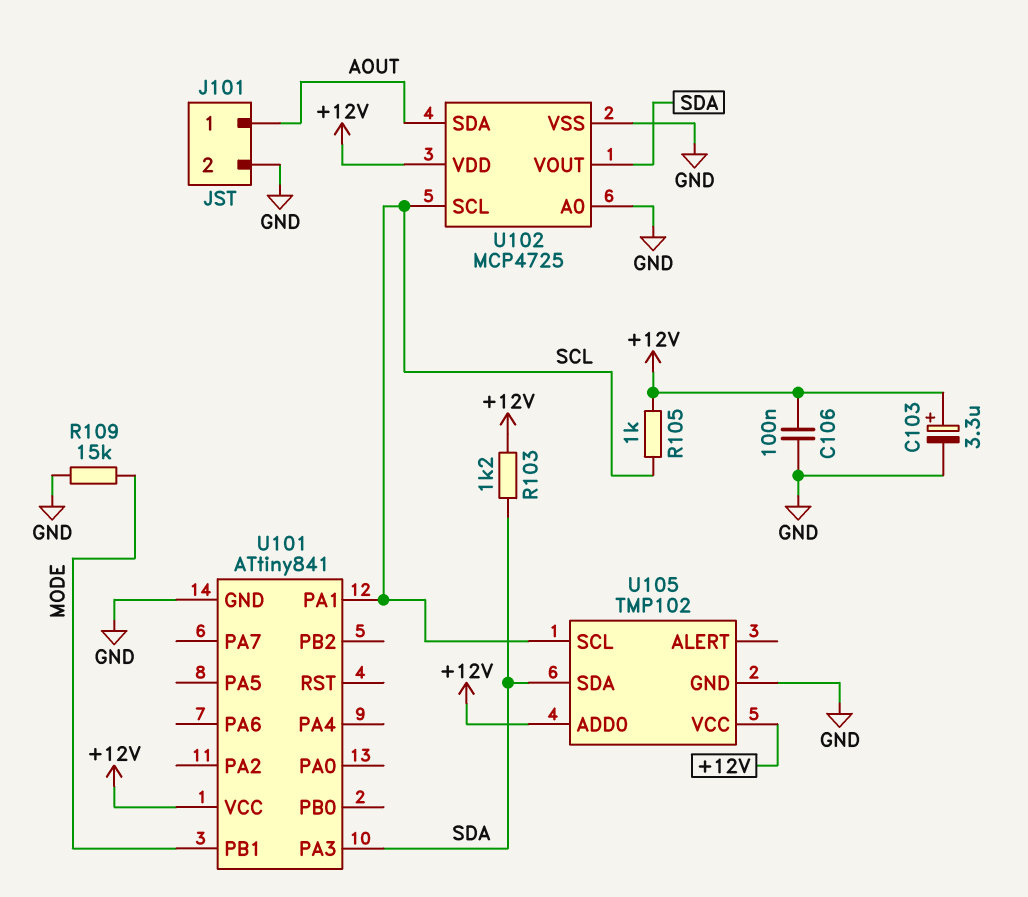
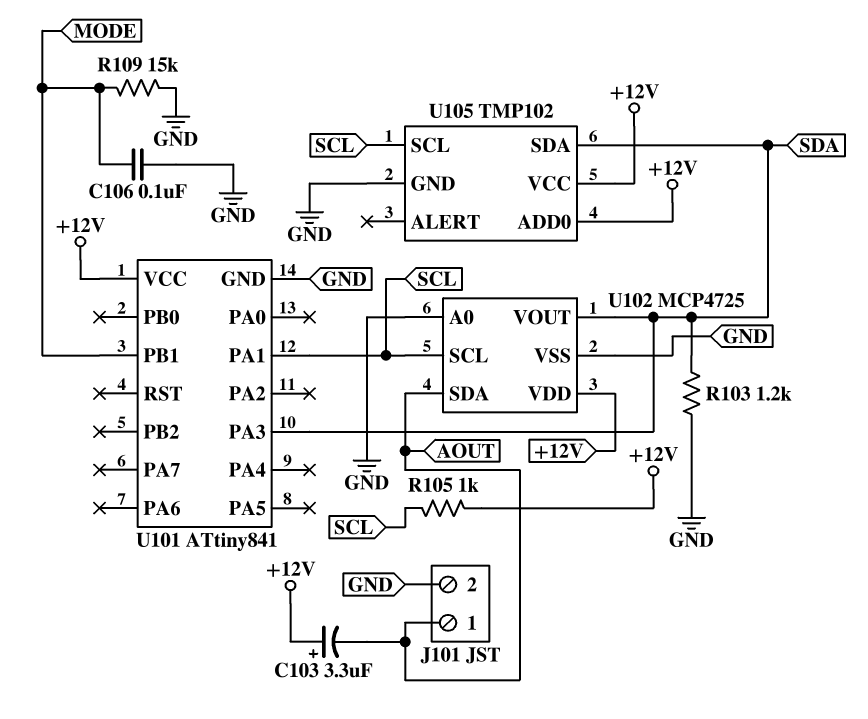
C103: 3.3uF (plus +12V, minus GND) -> 3.3uF (plus +12V, minus AOUT)
C106: 100nF (+12V, GND) -> 100nF (GND, MODE)
R103: 1.2k (+12V, SDA) -> 1.2k (GND, SDA)

